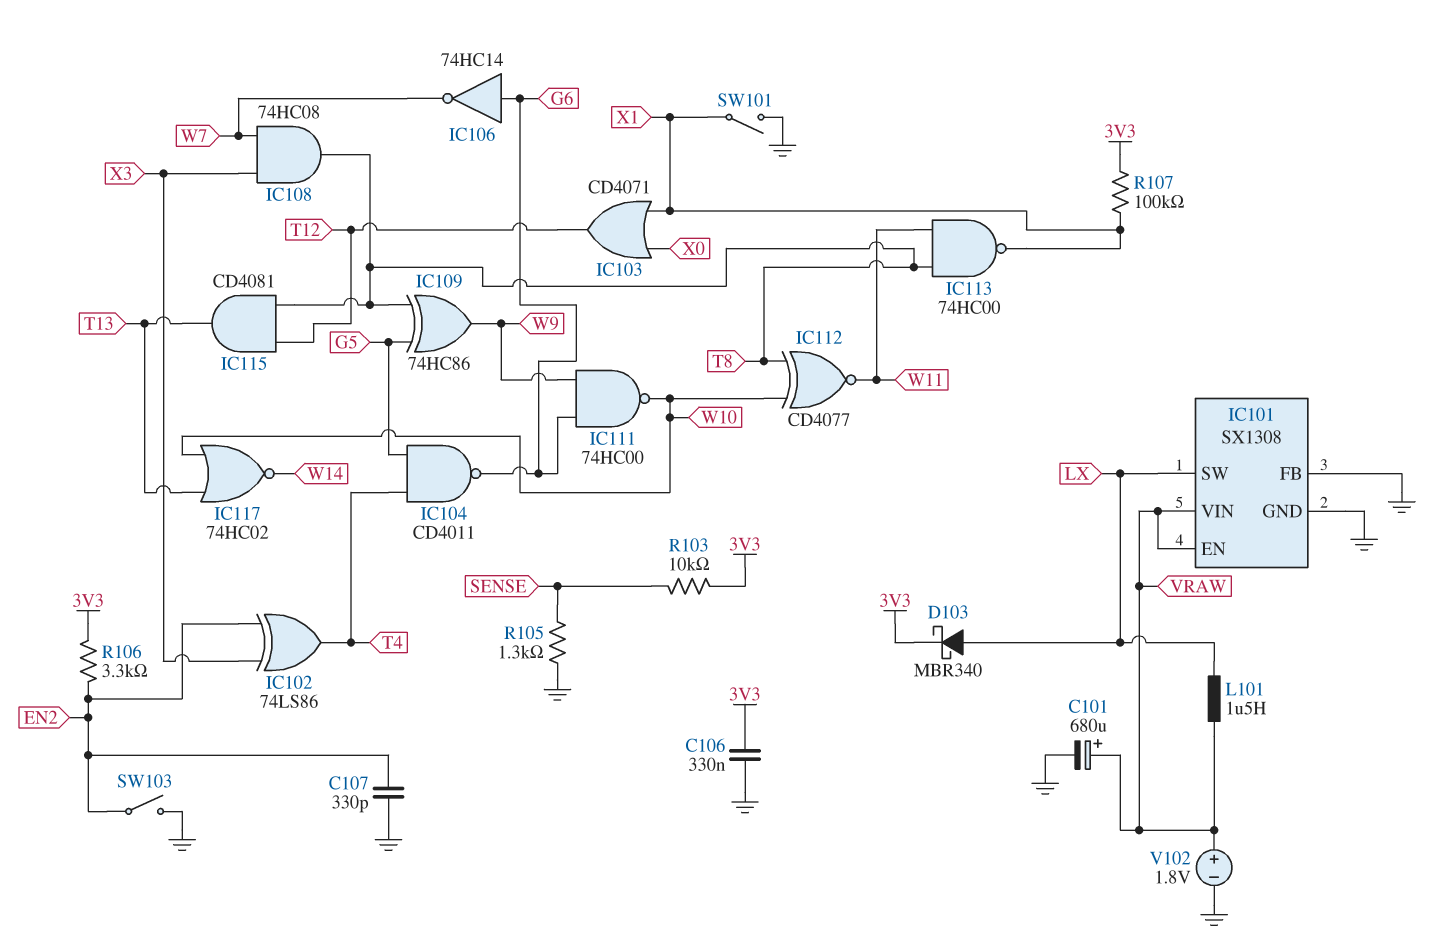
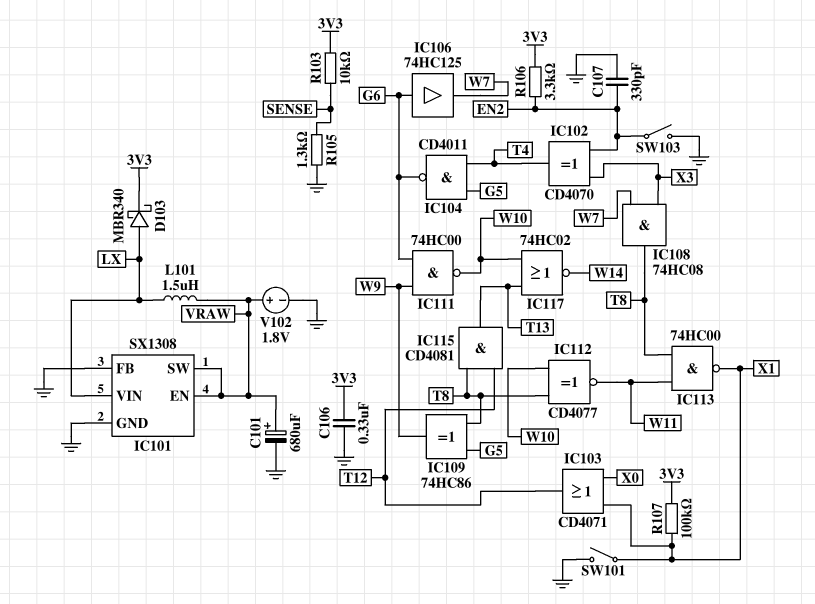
IC101 pin SW: LX -> VRAW
IC101 pin VIN: VRAW -> LX
IC102: XOR 74LS86 (in EN2, in X3, out T4) -> XOR CD4070 (in EN2, in X3, out T4)
IC106: NOT 74HC14 (in G6, out W7) -> buffer 74HC125 (in G6, out W7)

